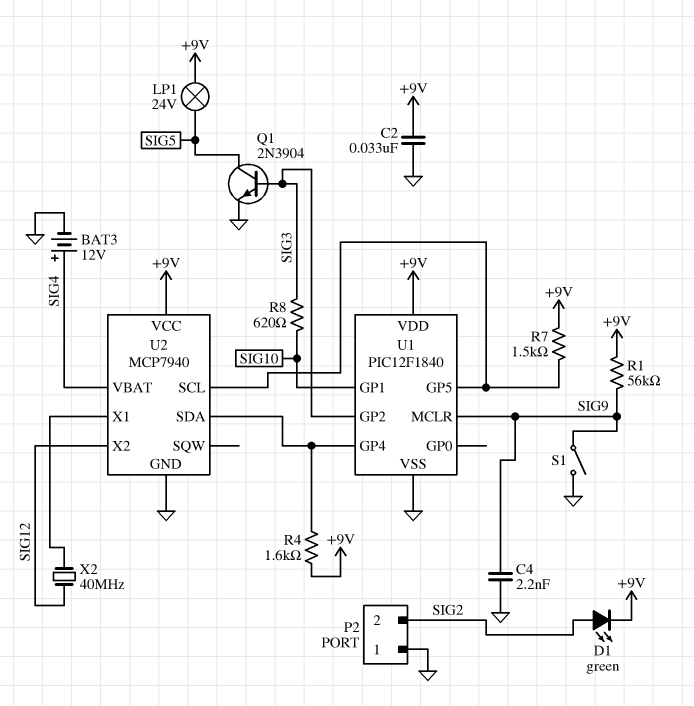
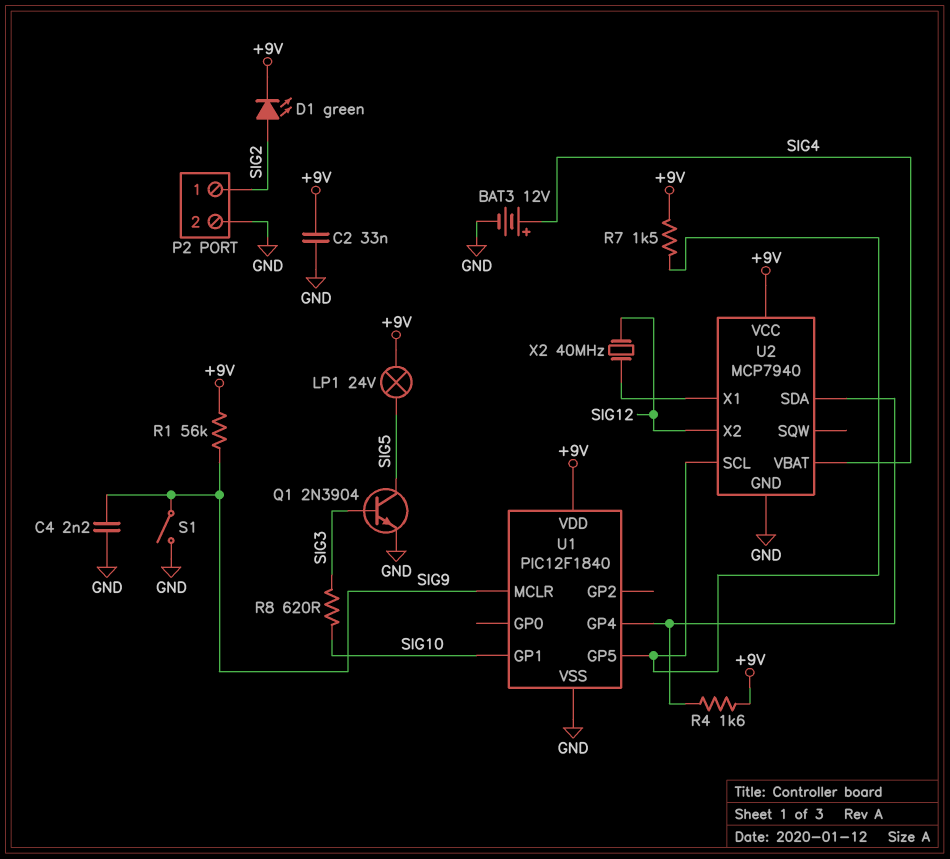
P2 pin 1: GND -> SIG2
P2 pin 2: SIG2 -> GND
U1 pin GP2: SIG3 -> none

